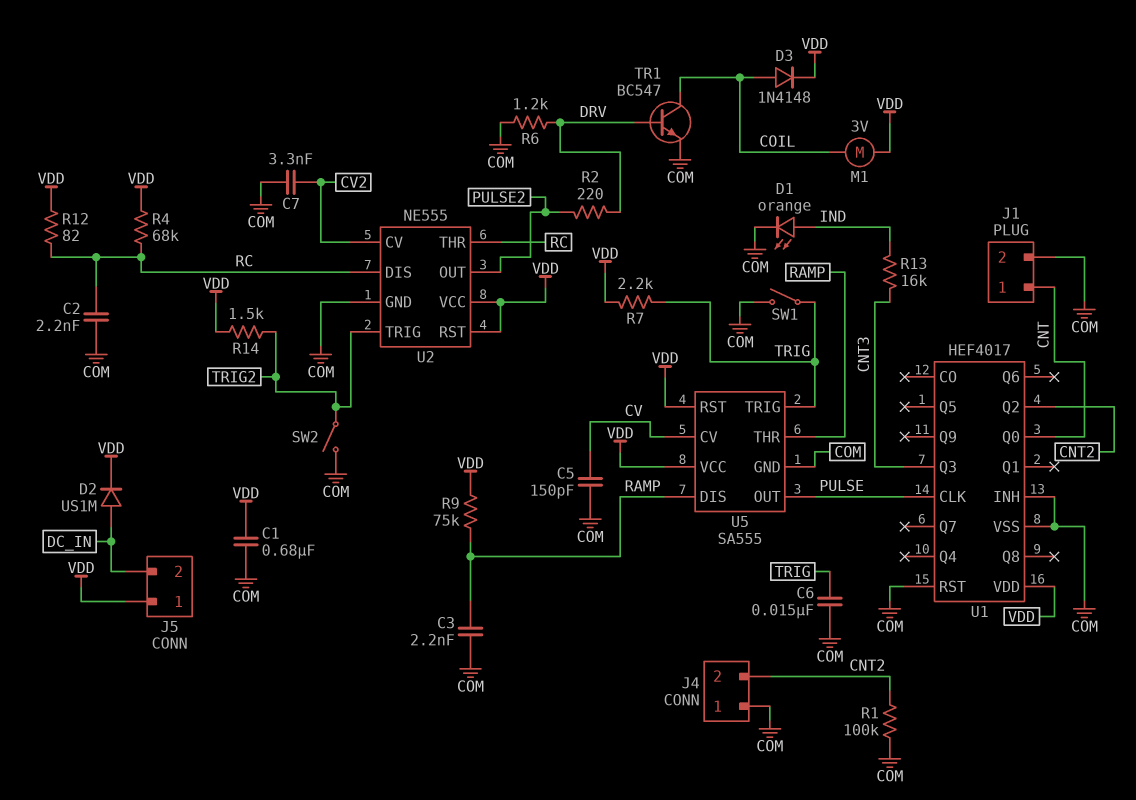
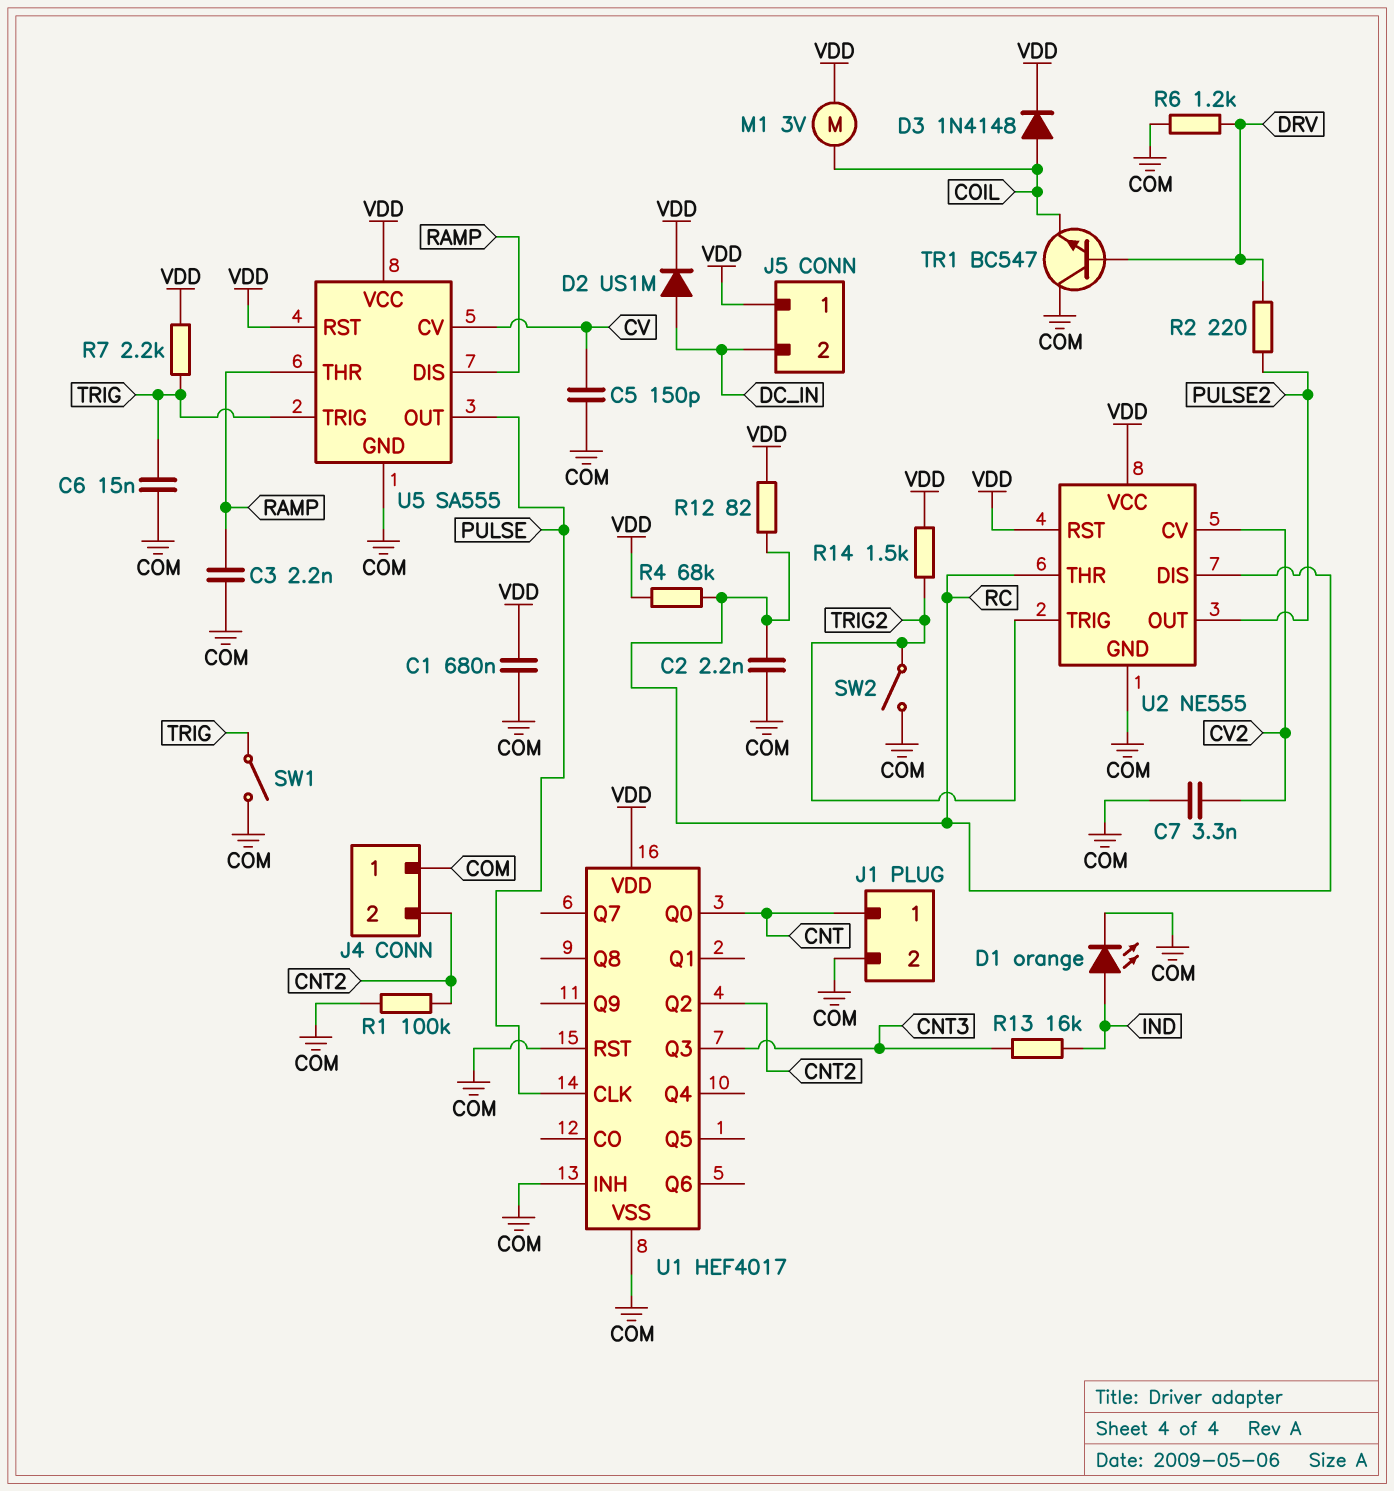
R9: 75k (RAMP, VDD) -> none
TR1: NPN BC547 (B DRV, C COIL, E COM) -> NPN BC547 (B DRV, C COM, E COIL)

